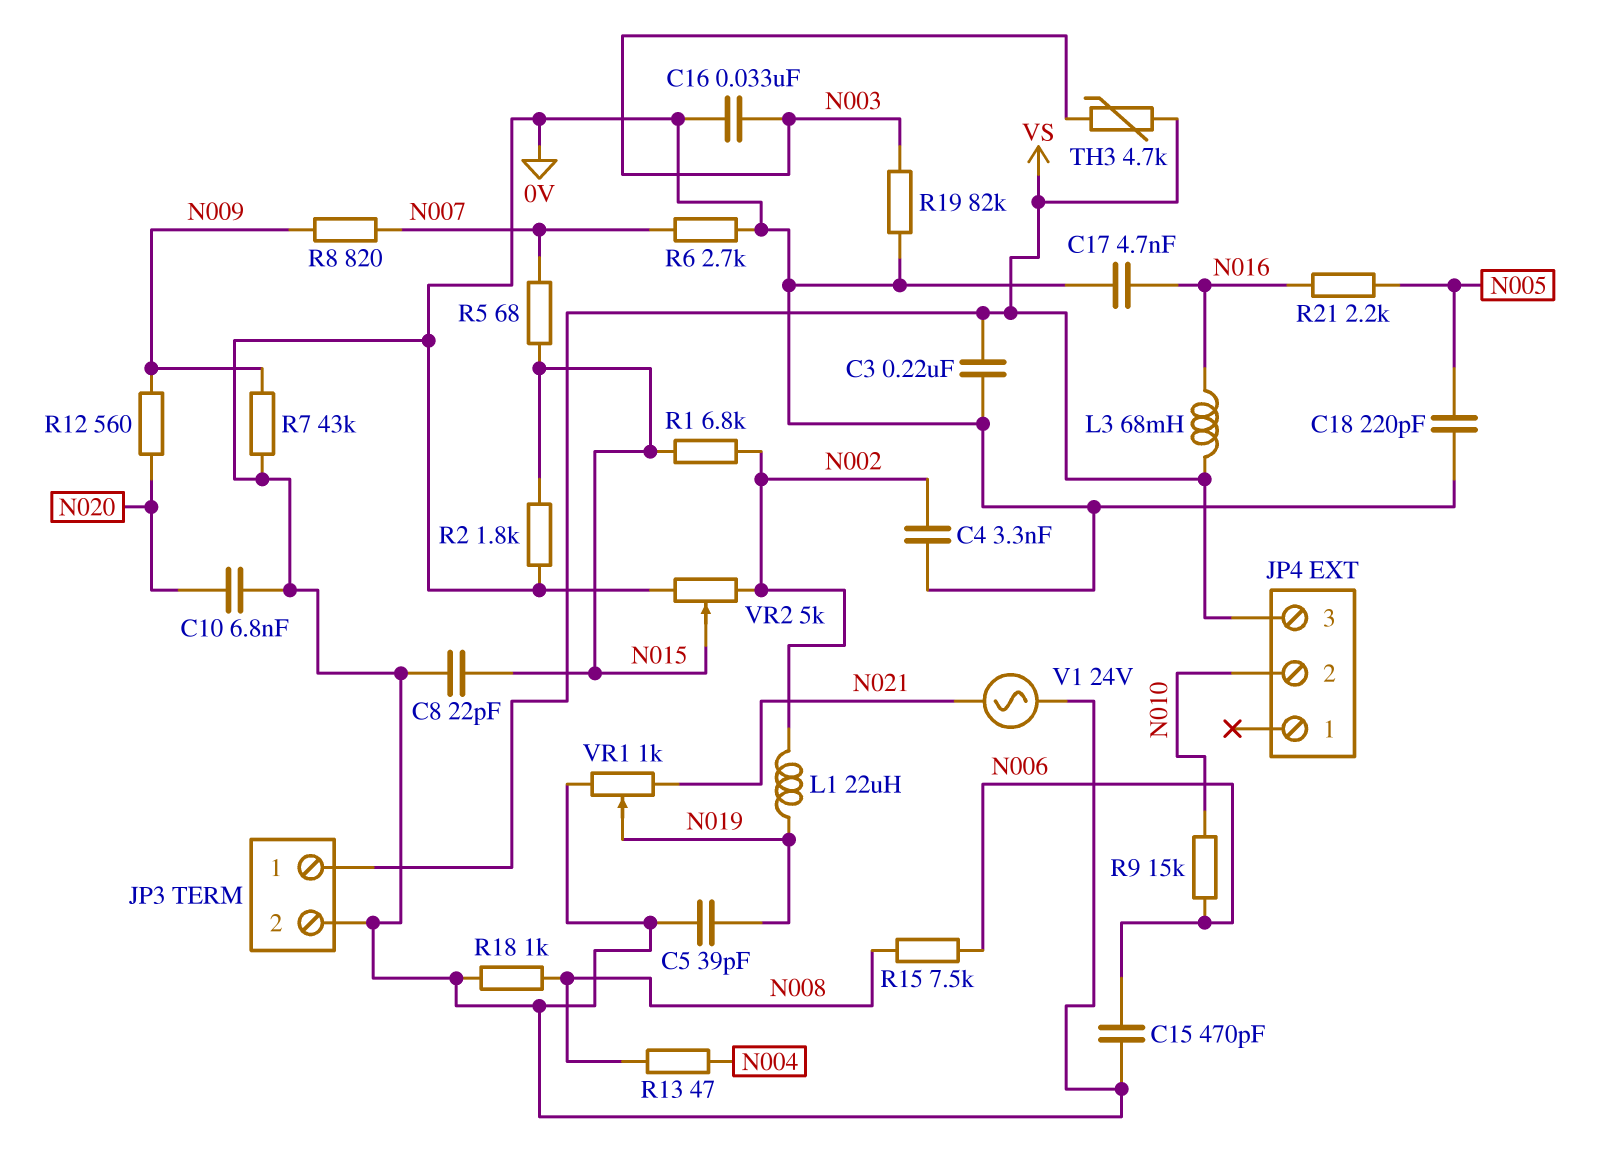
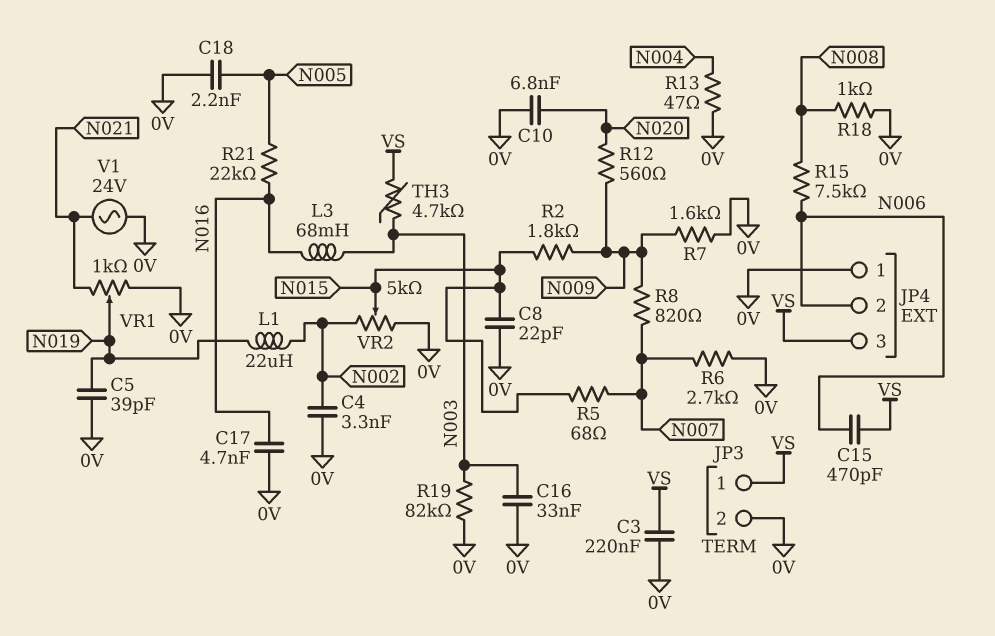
C15: 470pF (0V, N006) -> 470pF (N006, VS)
C18: 220pF (0V, N005) -> 2.2nF (0V, N005)
JP4 pin 1: none -> 0V
JP4 pin 2: N010 -> N006
L3: 68mH (N016, VS) -> 68mH (N003, N016)
R1: 6.8k (N002, N015) -> none
R2: 1.8k (0V, N015) -> 1.8k (N009, N015)
R7: 43k (0V, N009) -> 1.6k (0V, N009)
R9: 15k (N006, N010) -> none
R13: 47 (N004, N008) -> 47 (0V, N004)
R21: 2.2k (N005, N016) -> 22k (N005, N016)

